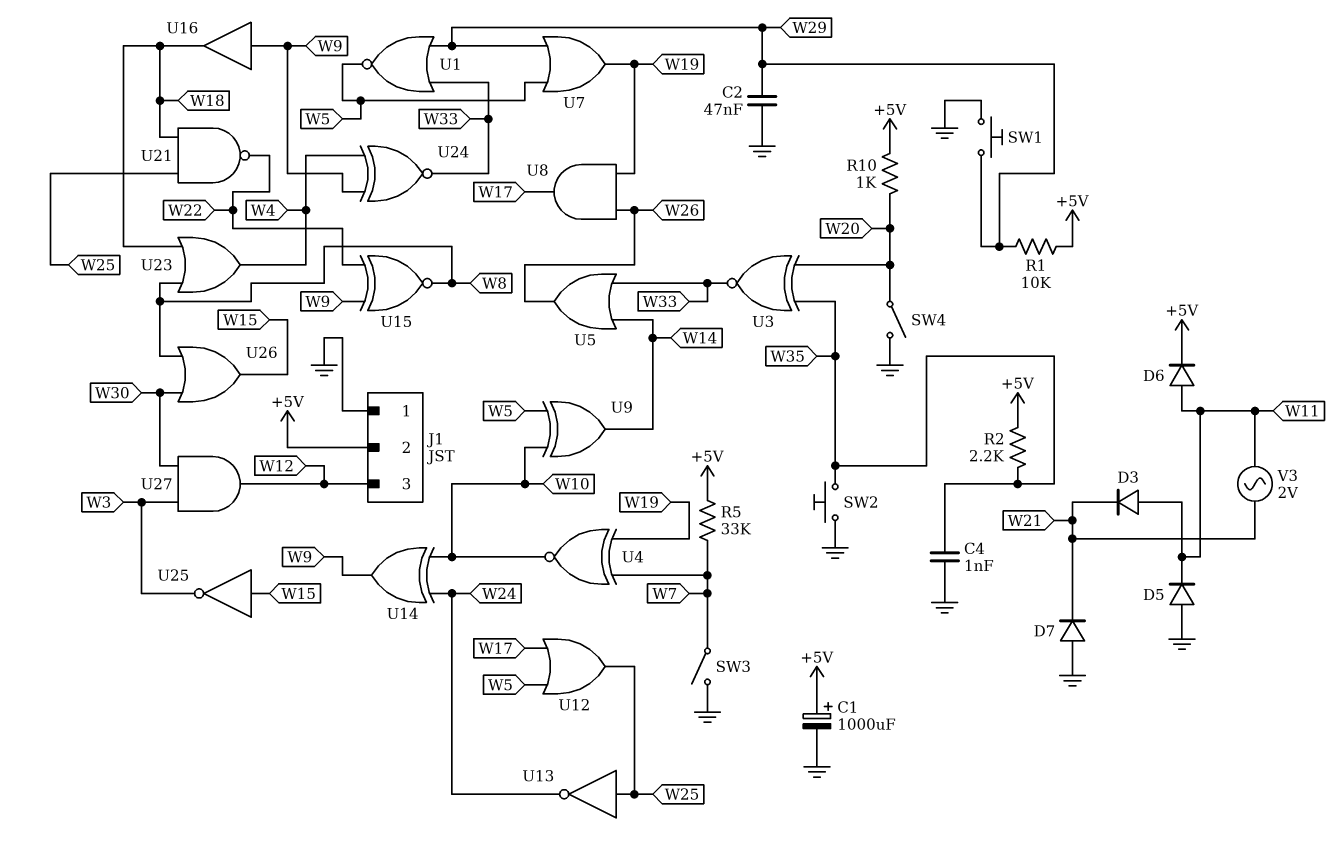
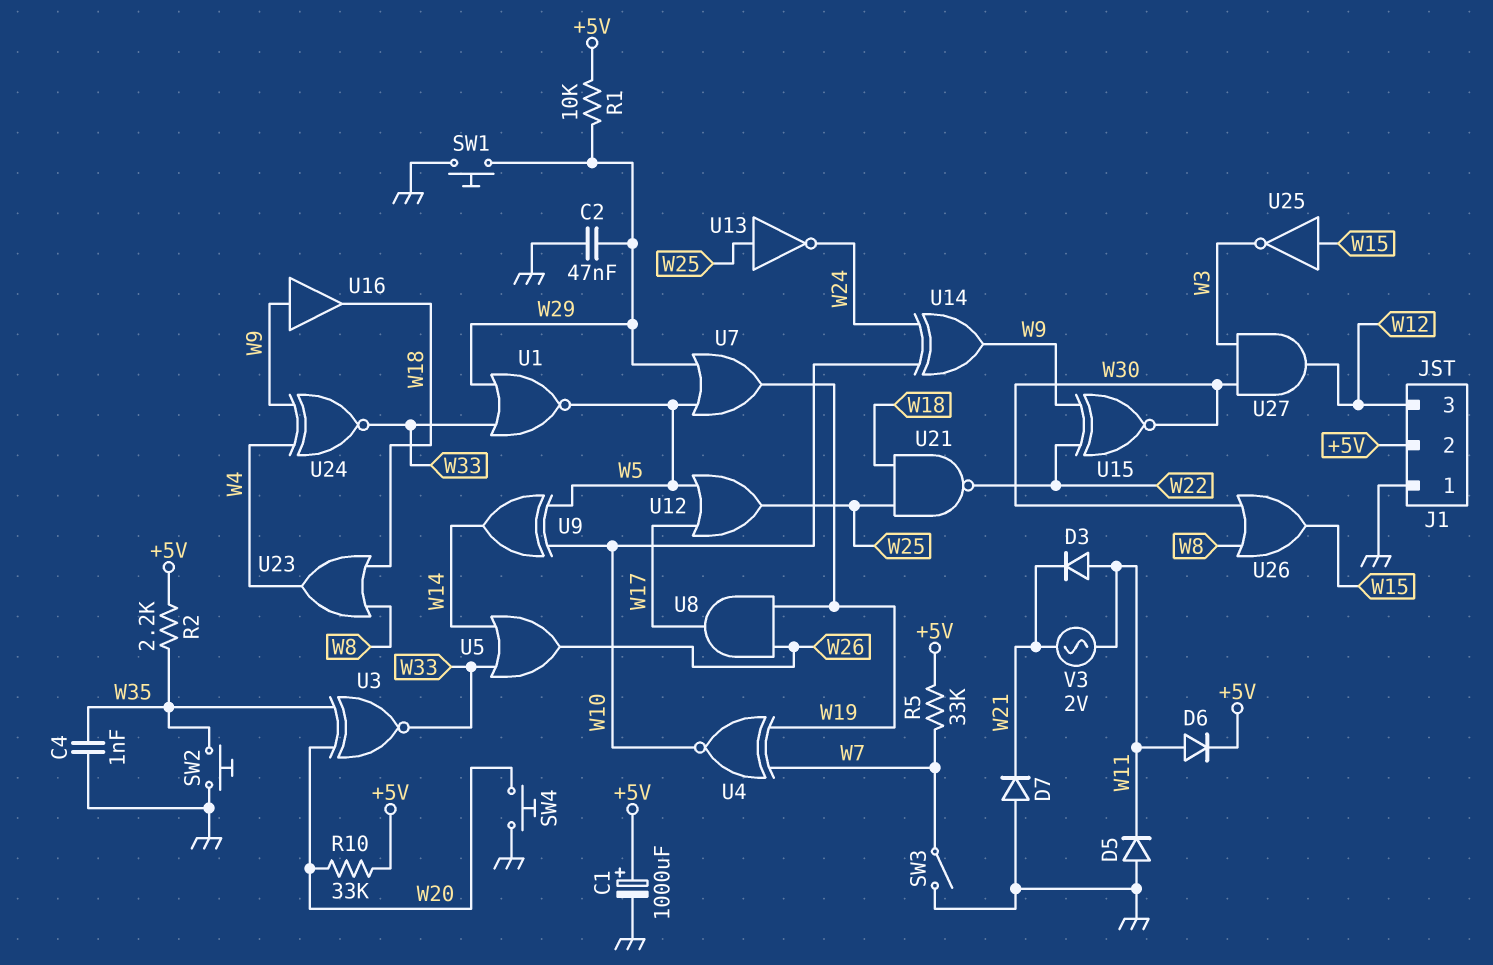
R10: 1k (+5V, W20) -> 33k (+5V, W20)
SW4: switch (GND, W20) -> button (GND, W20)
U15: XNOR (in W9, in W22, out W8) -> XNOR (in W9, in W22, out W30)

